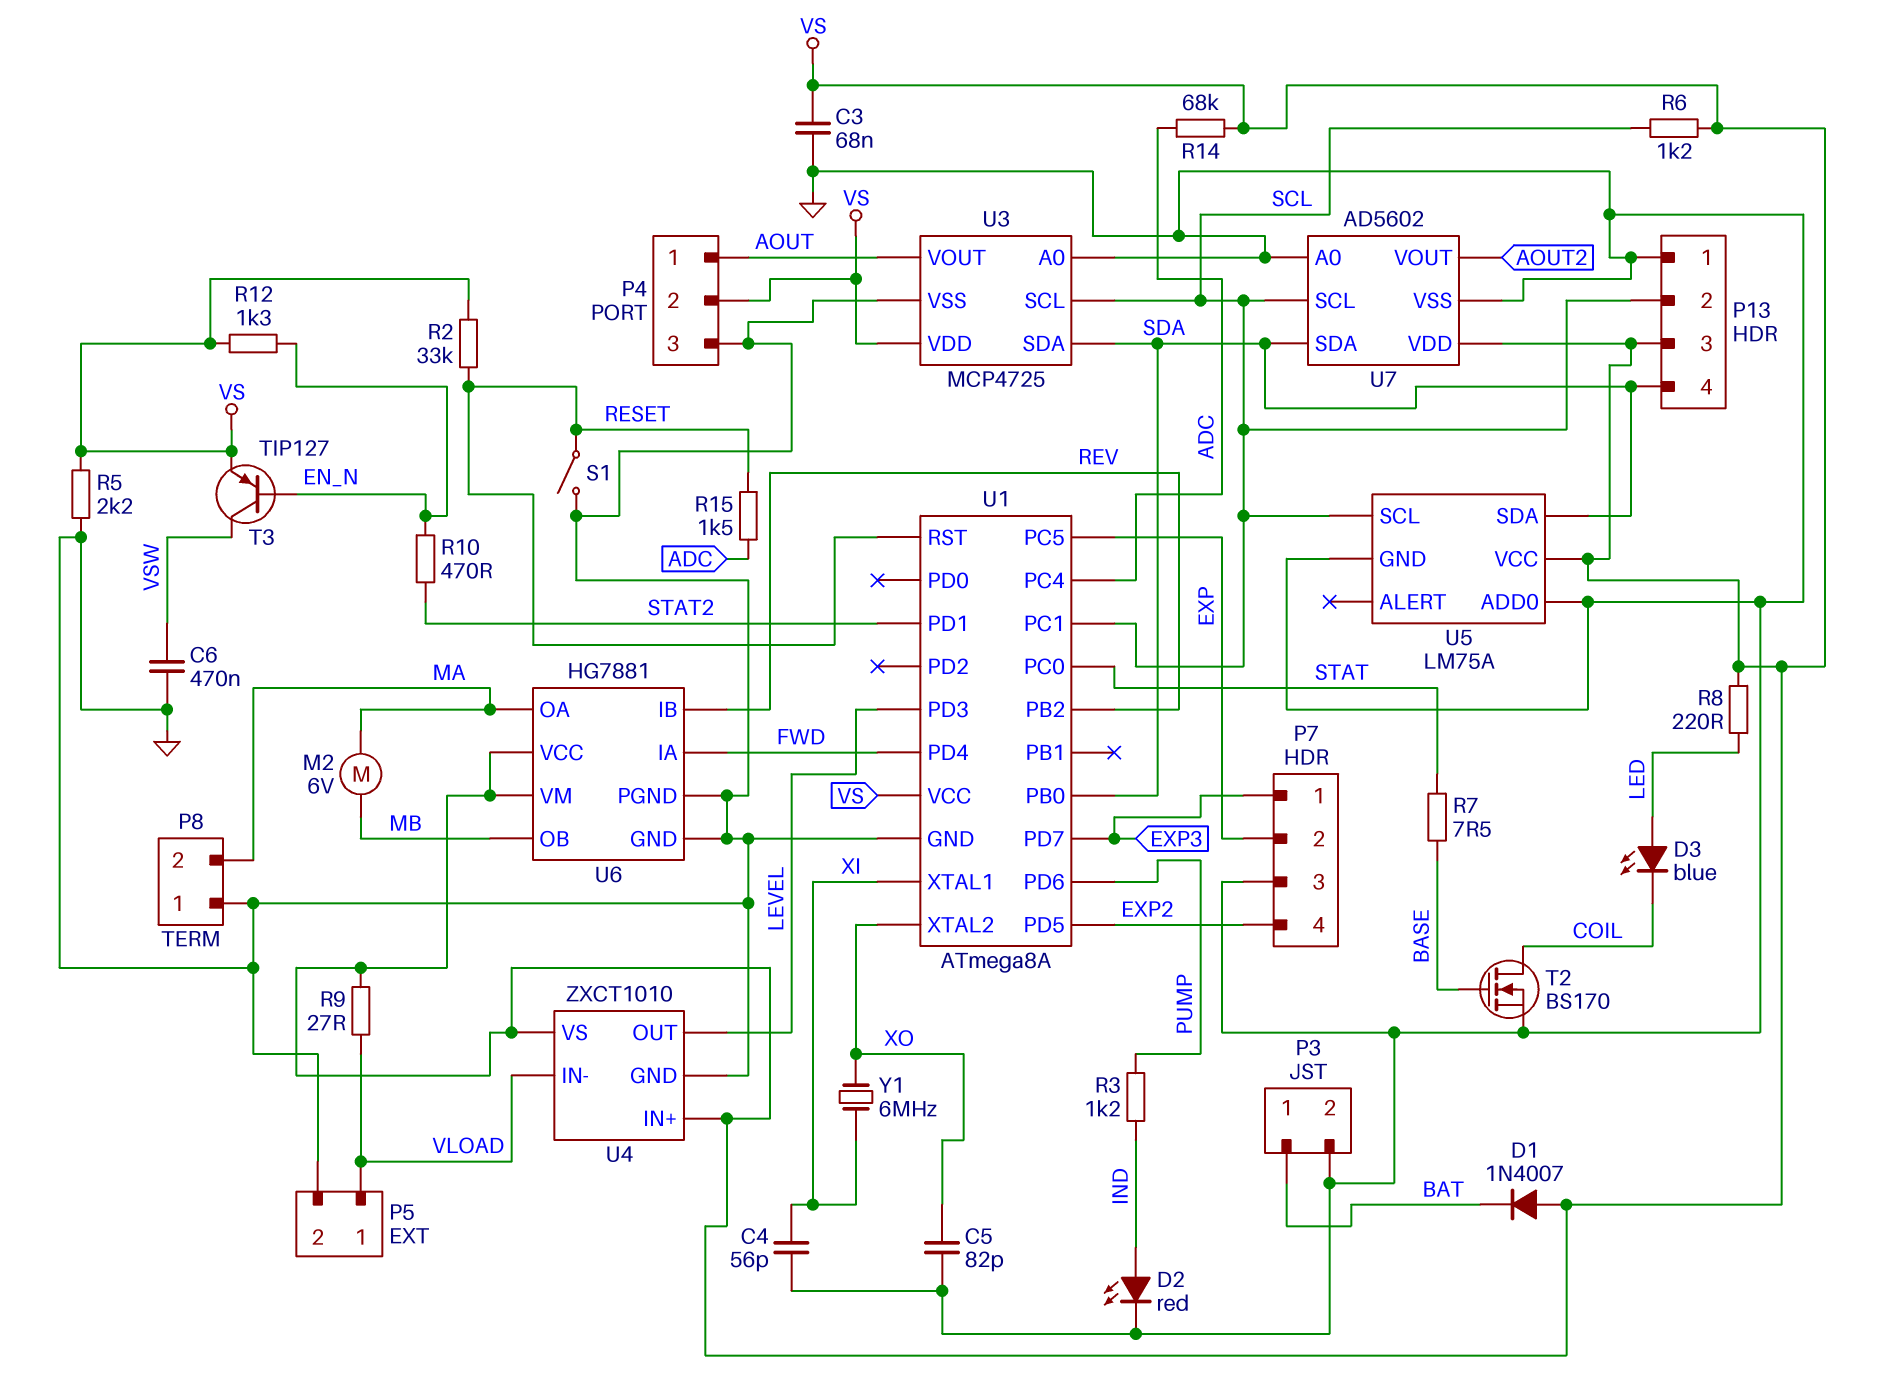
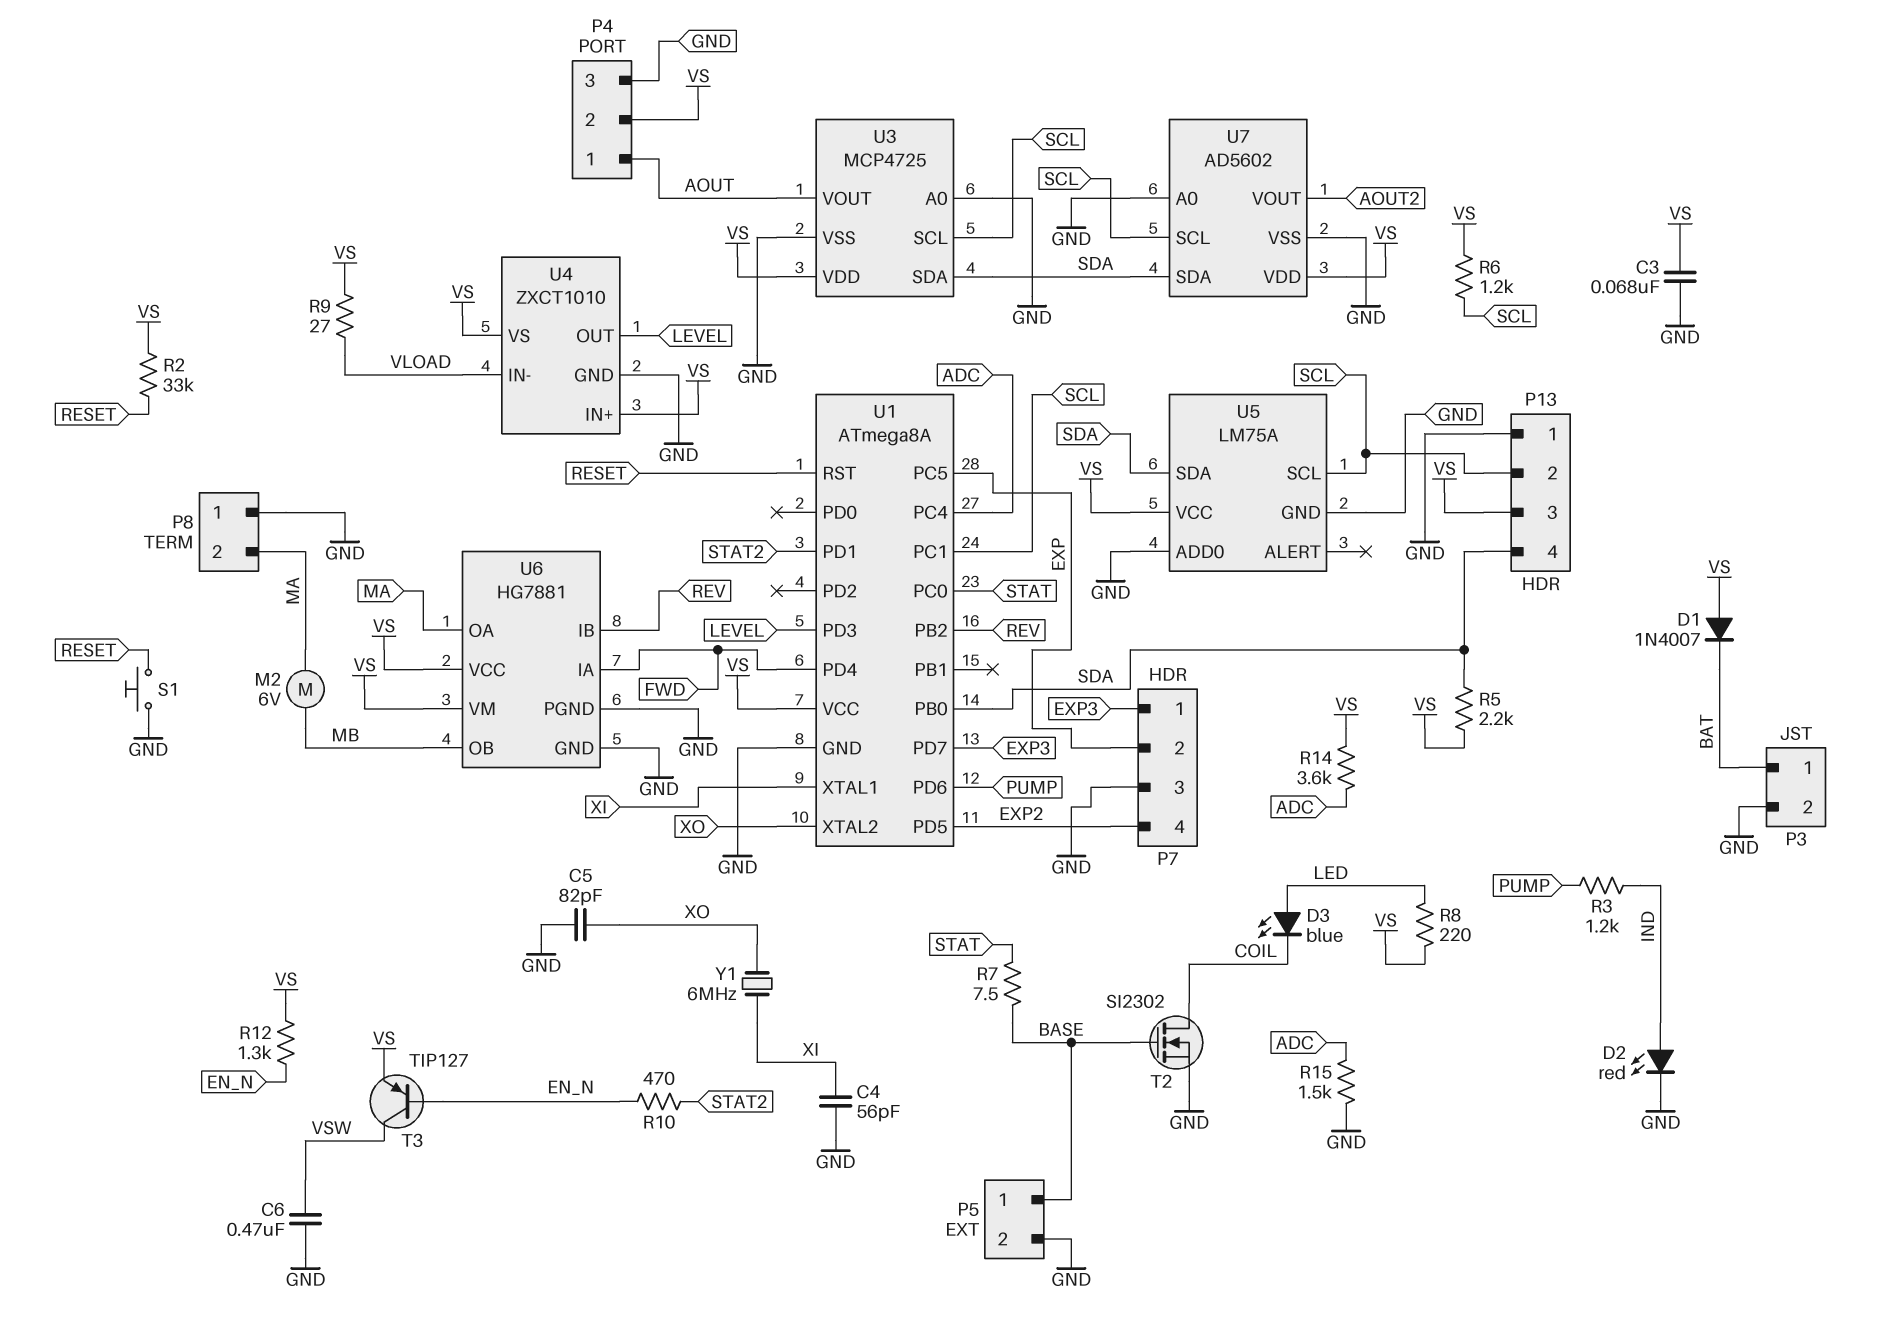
P5 pin 1: VLOAD -> BASE
R5: 2.2k (GND, VS) -> 2.2k (SDA, VS)
R14: 68k (ADC, VS) -> 3.6k (ADC, VS)
R15: 1.5k (ADC, RESET) -> 1.5k (ADC, GND)
S1: switch (GND, RESET) -> button (GND, RESET)
T2: NMOS BS170 (G BASE, D COIL, S GND) -> NMOS SI2302 (G BASE, D COIL, S GND)

